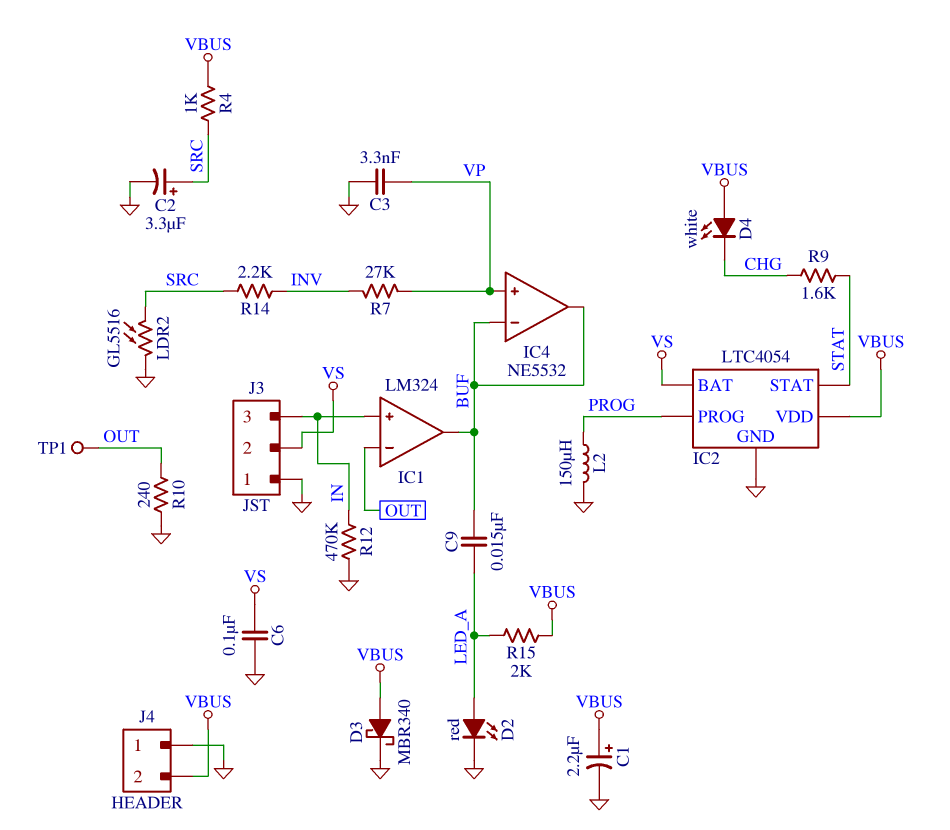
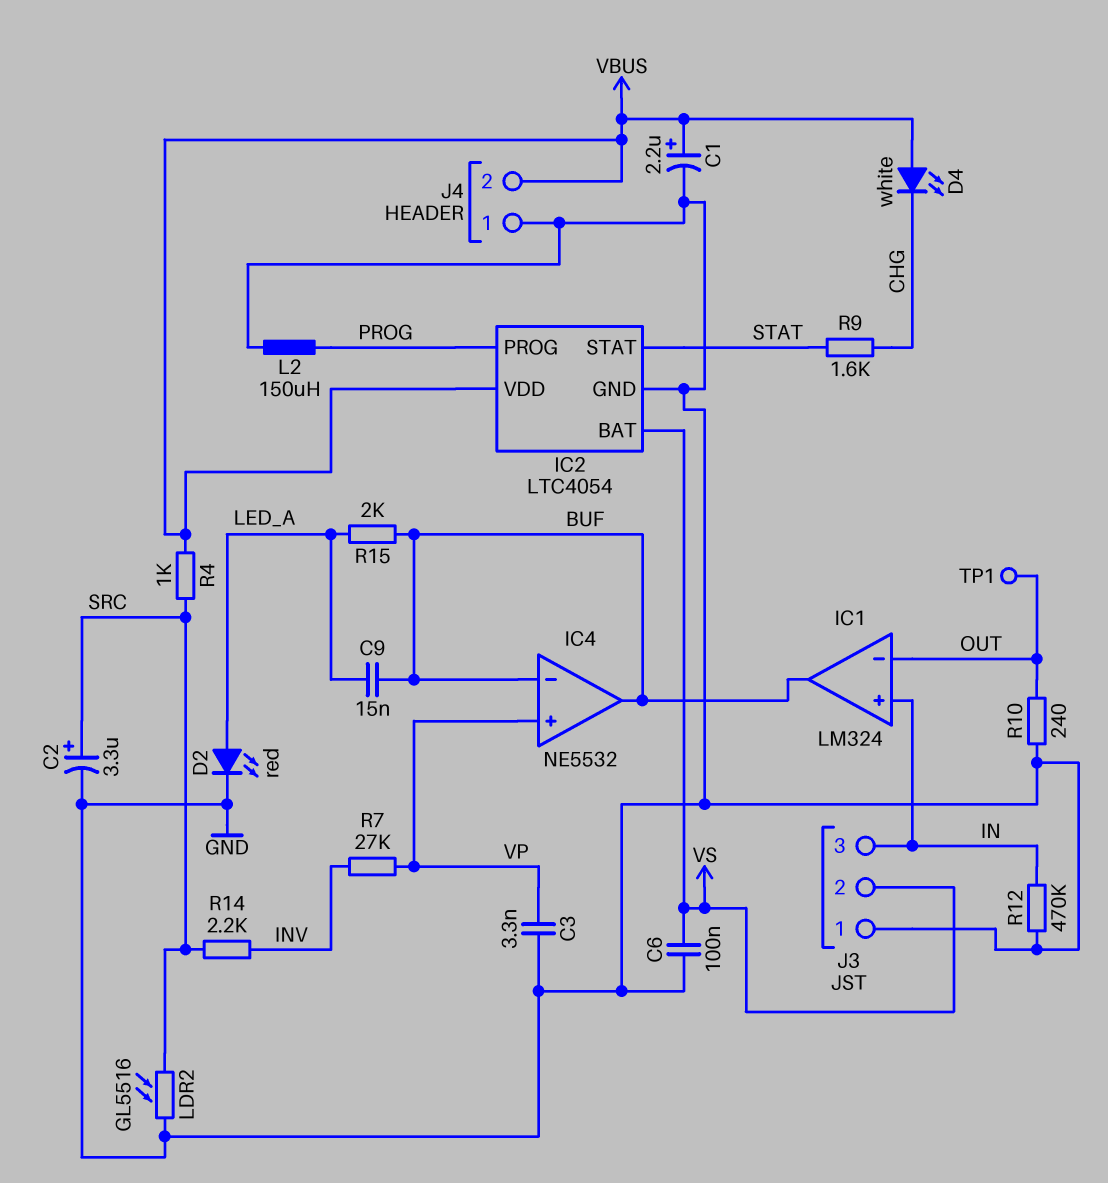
D3: schottky MBR340 (A VBUS, K GND) -> none
R15: 2k (LED_A, VBUS) -> 2k (BUF, LED_A)

